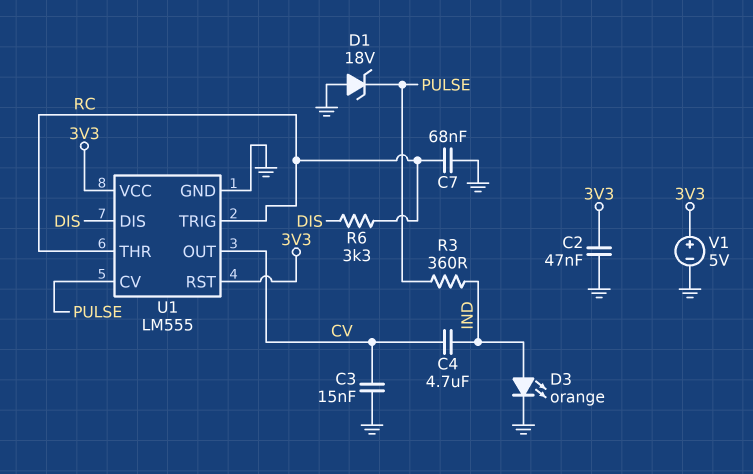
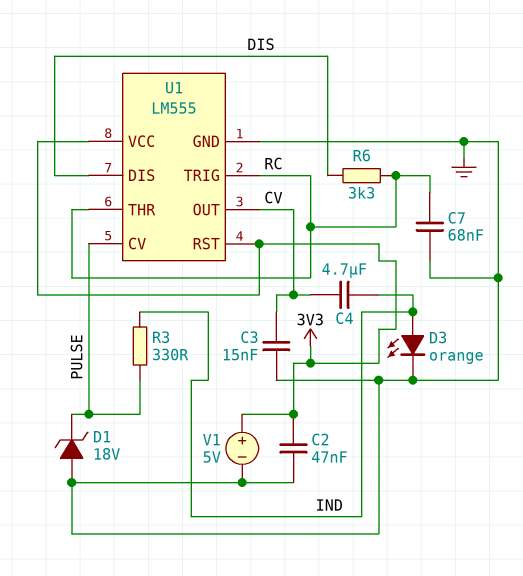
R3: 360 (IND, PULSE) -> 330 (IND, PULSE)

